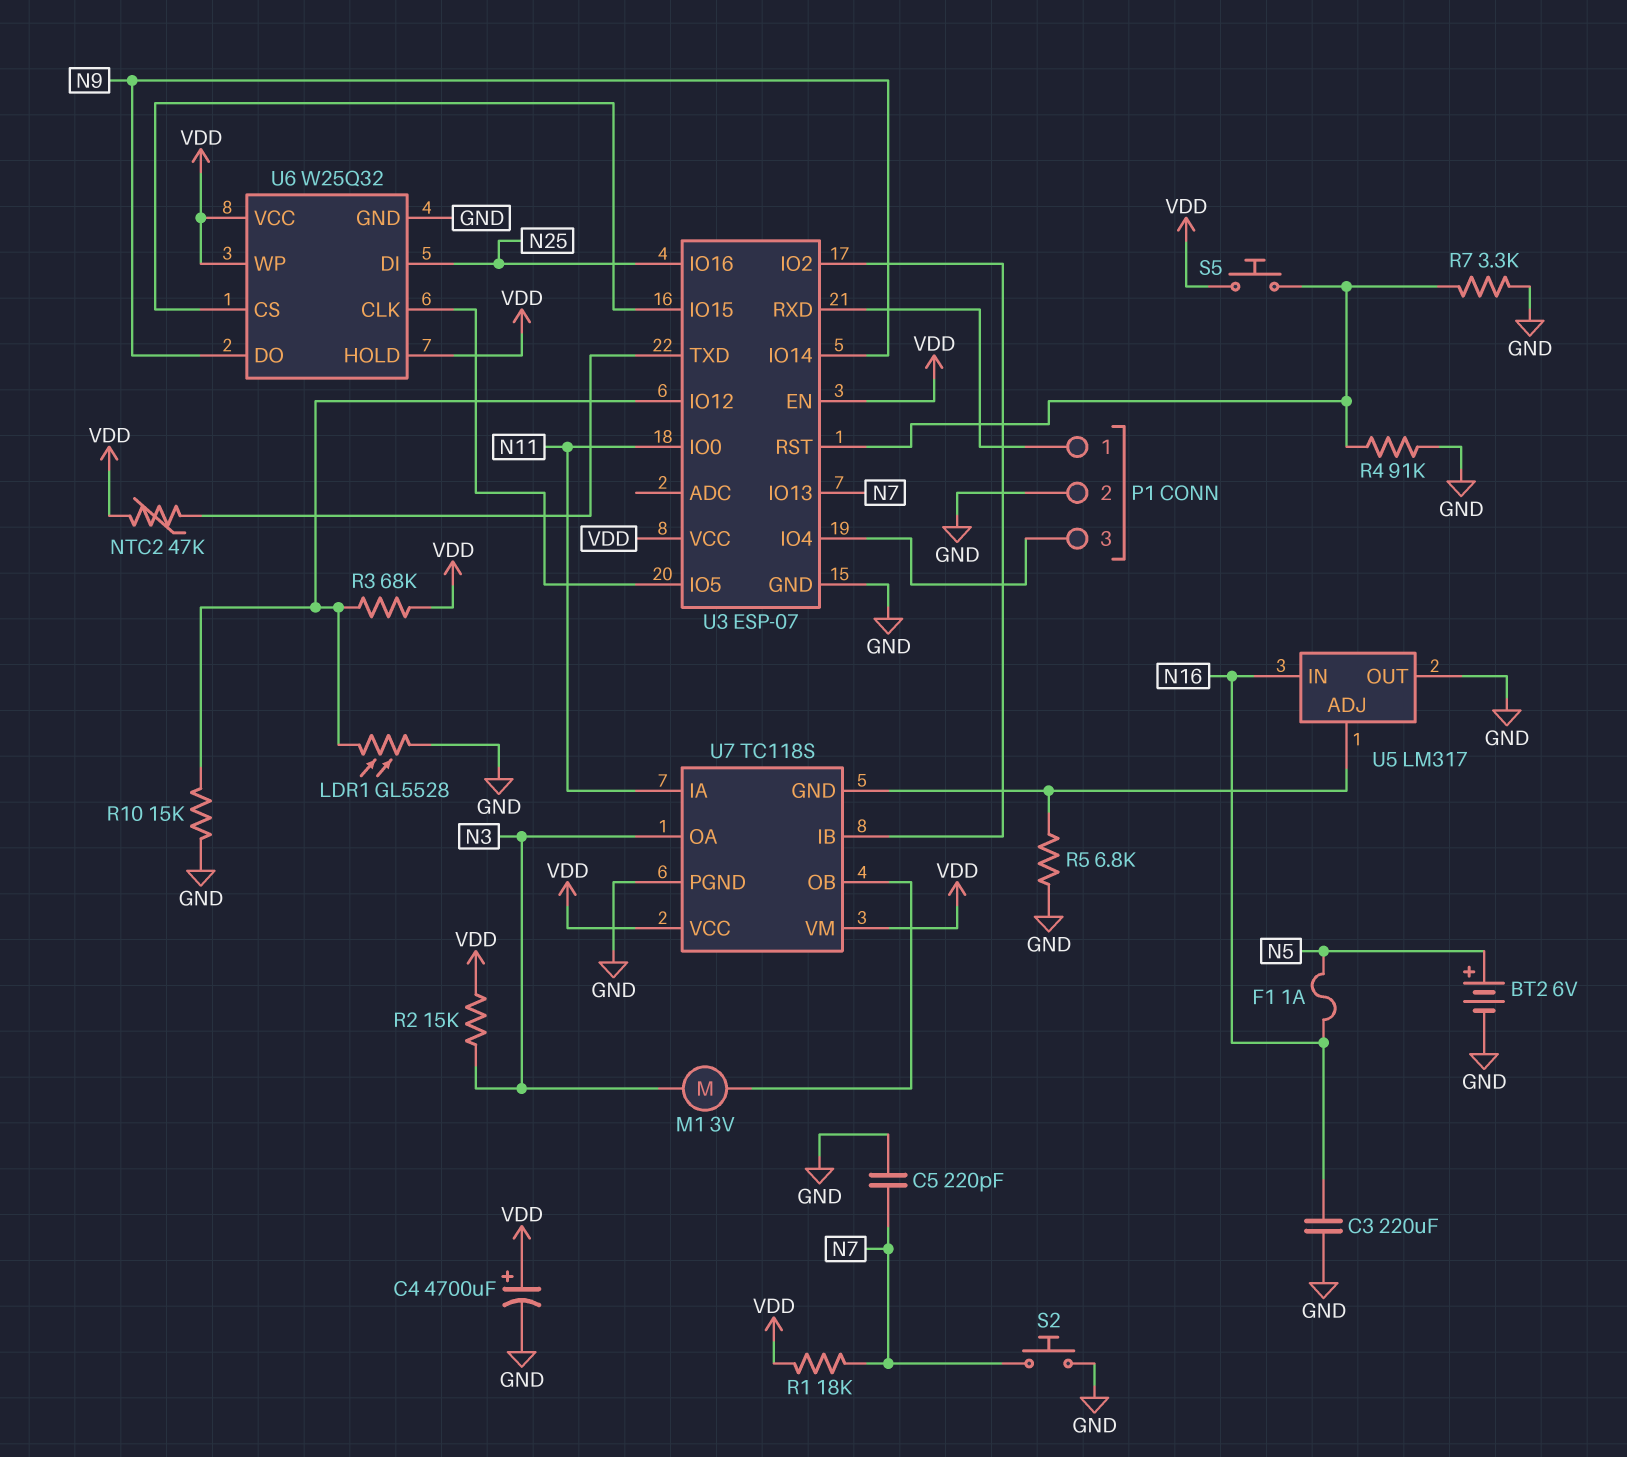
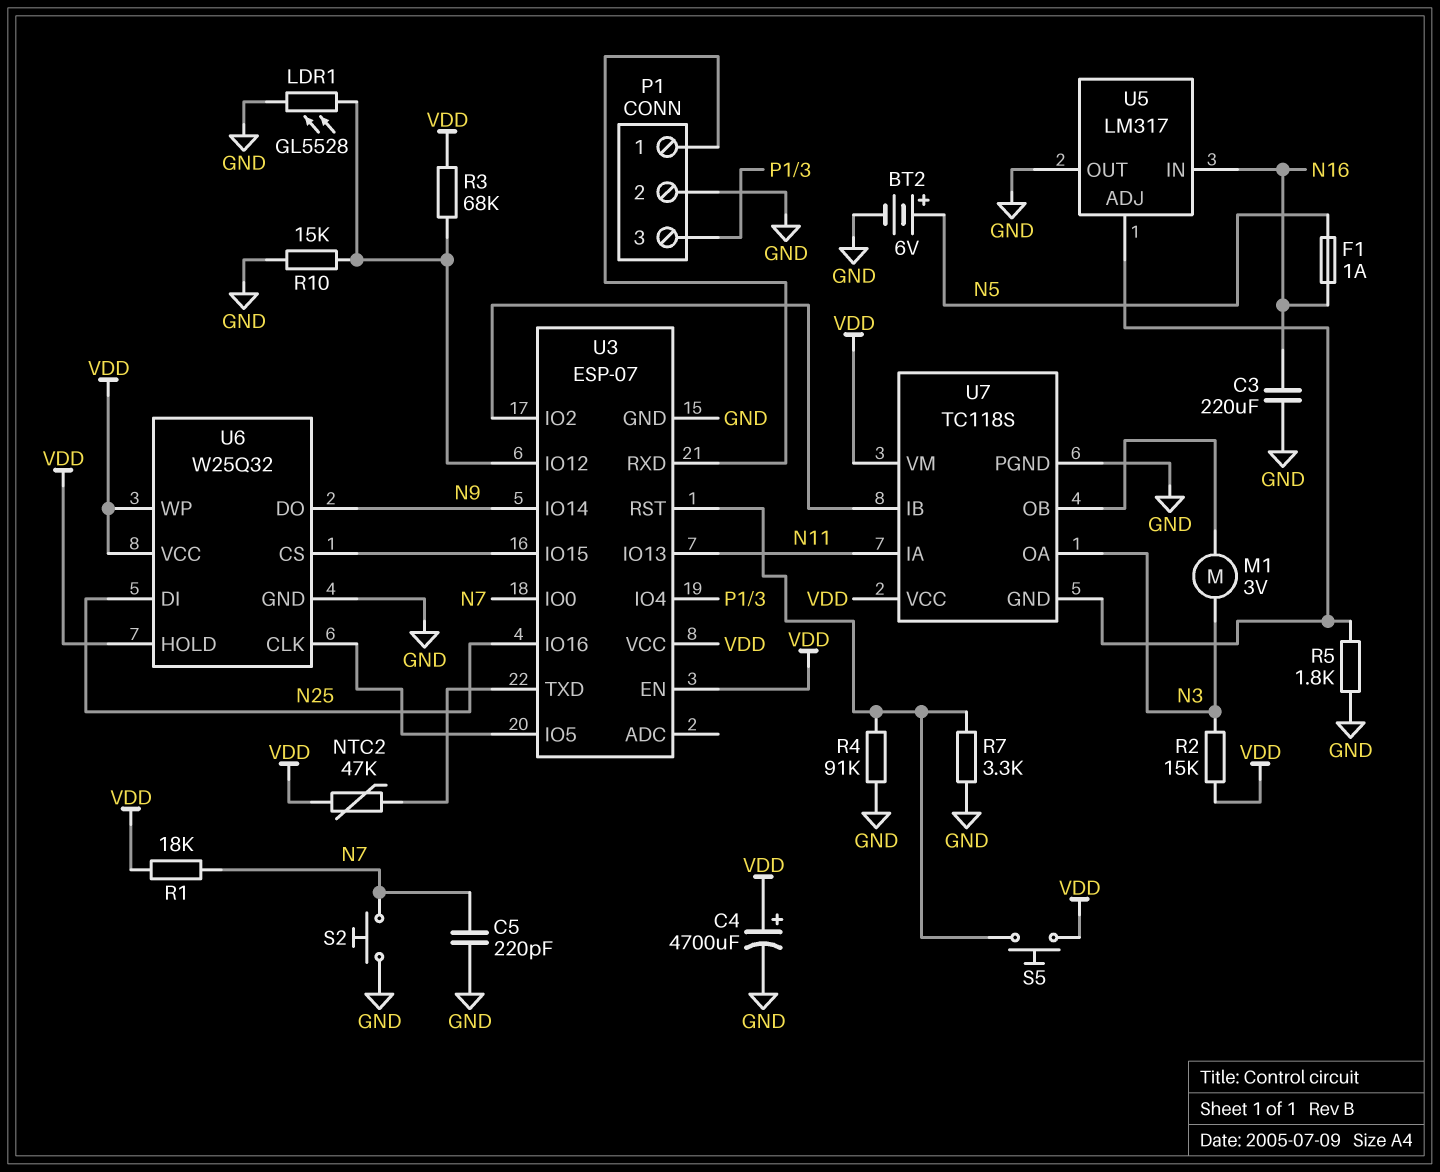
R5: 6.8k (GND, U5/ADJ) -> 1.8k (GND, U5/ADJ)
U3 pin IO0: N11 -> N7
U3 pin IO13: N7 -> N11

